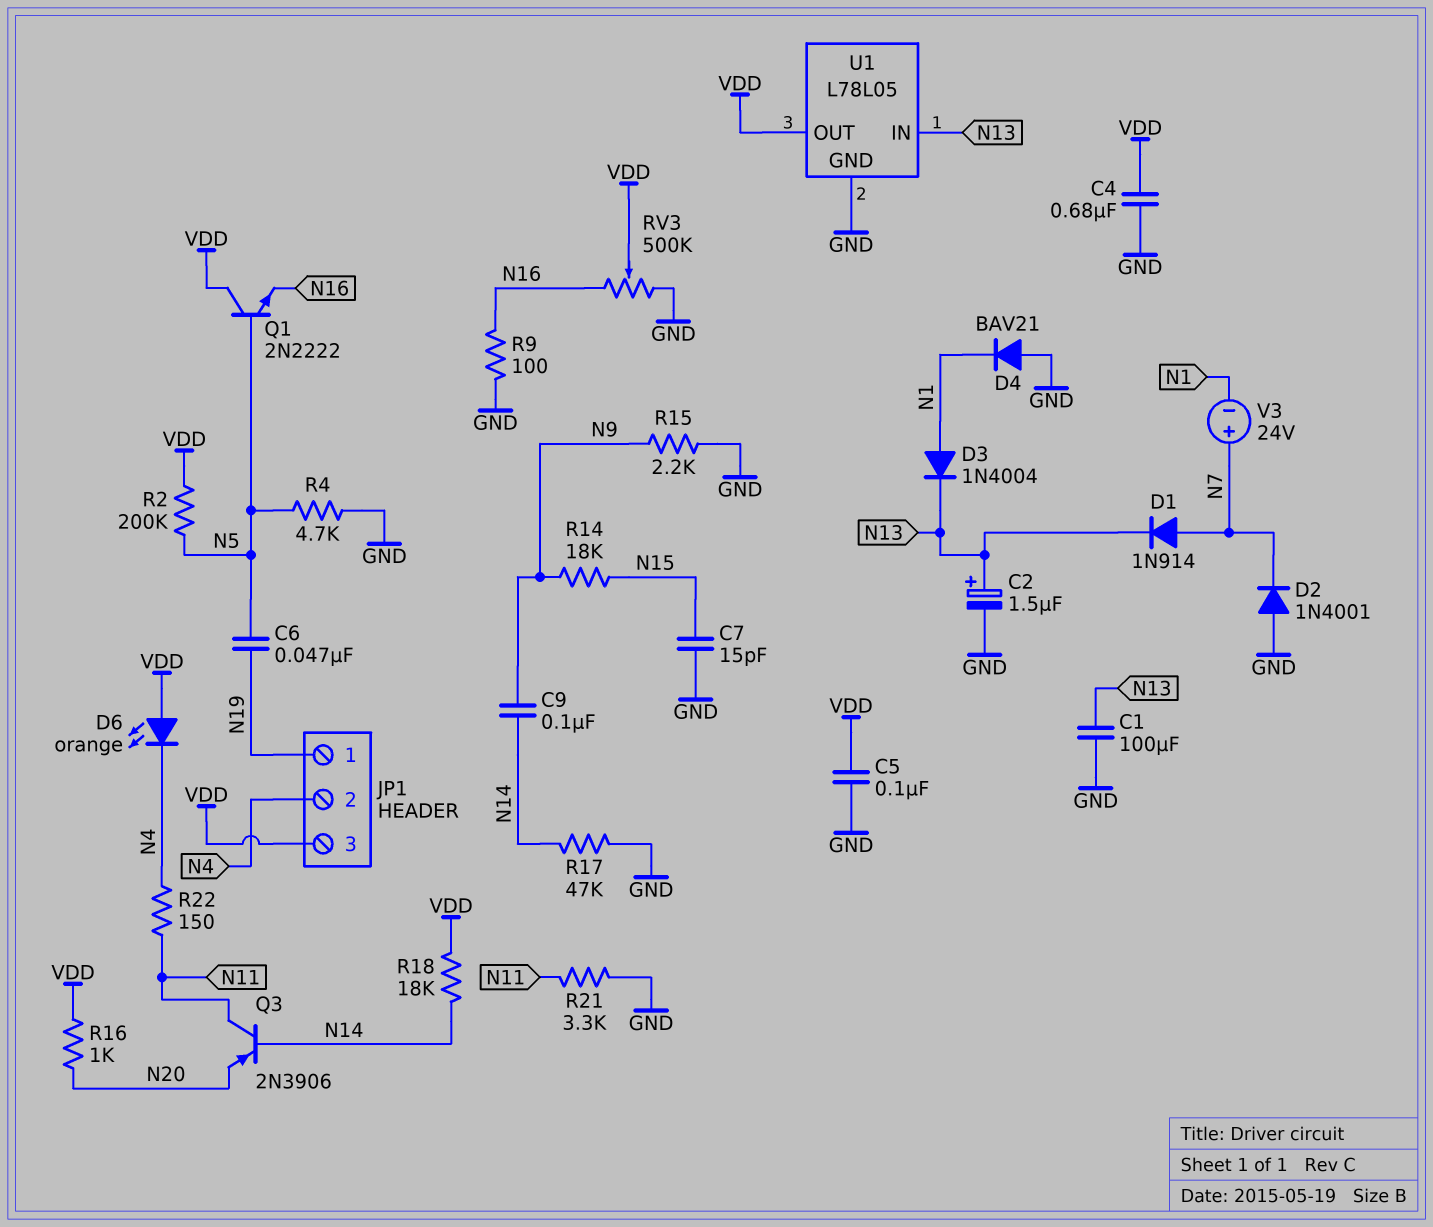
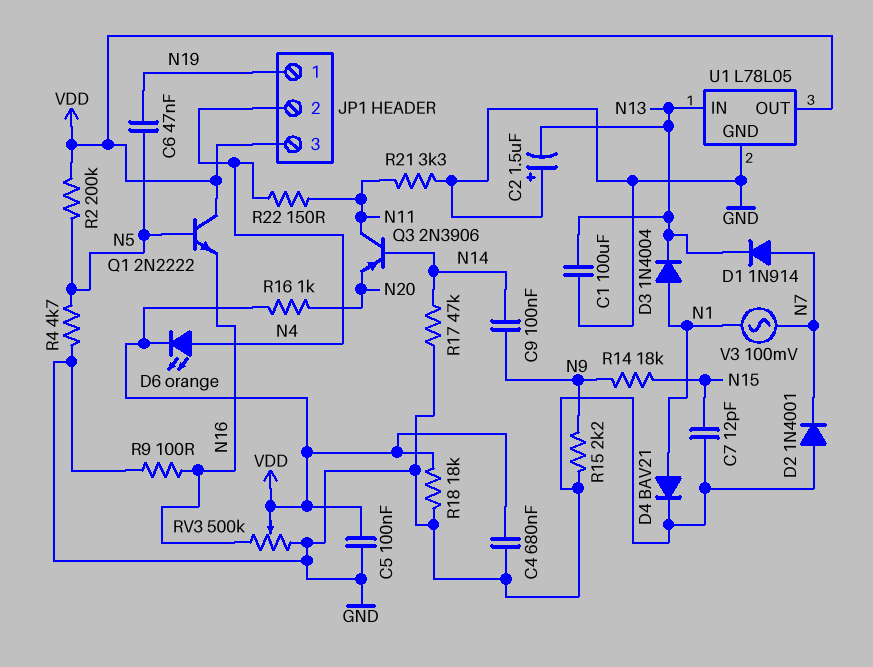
C2: 1.5uF (plus N13, minus GND) -> 1.5uF (plus GND, minus N13)
C7: 15pF (GND, N15) -> 12pF (GND, N15)
D4: diode BAV21 (A GND, K N1) -> diode BAV21 (A N1, K GND)
D6: LED orange (A VDD, K N4) -> LED orange (A N4, K VDD)
R18: 18k (N14, VDD) -> 18k (GND, VDD)
V3: 24V (plus N7, minus N1) -> AC 100mV (N1, N7)

